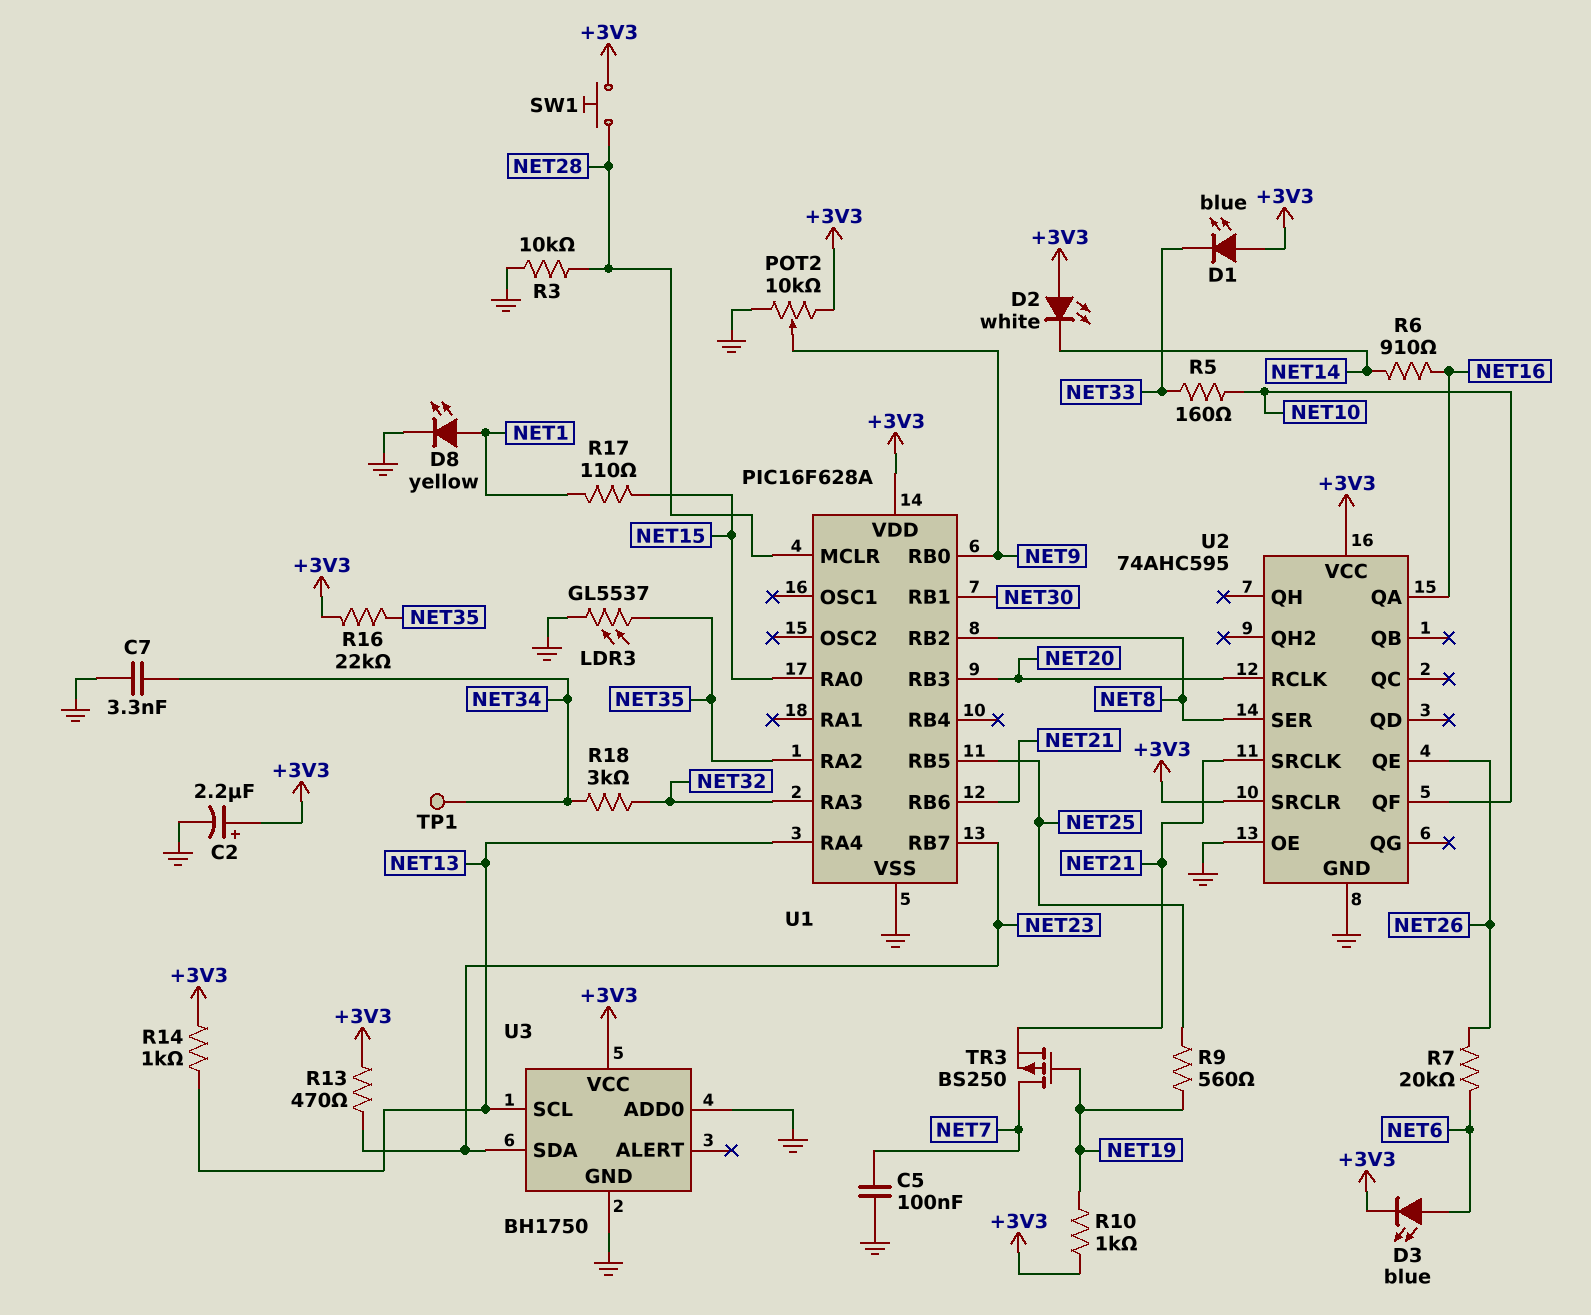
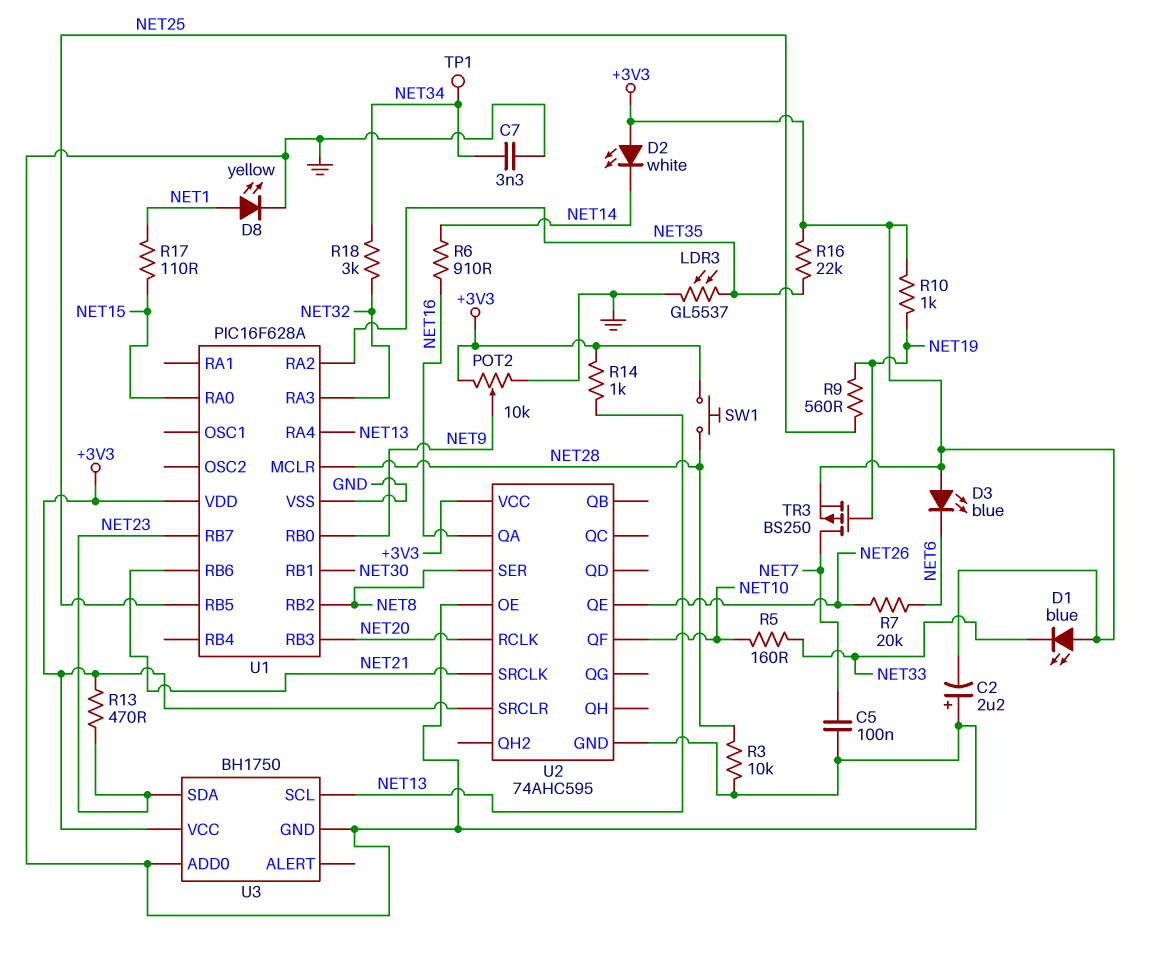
C2: 2.2uF (plus +3V3, minus GND) -> 2.2uF (plus GND, minus +3V3)
D3: LED blue (A NET6, K +3V3) -> LED blue (A +3V3, K NET6)
TR3: PMOS BS250 (G NET19, D NET7, S NET21) -> PMOS BS250 (G NET19, D NET7, S +3V3)

